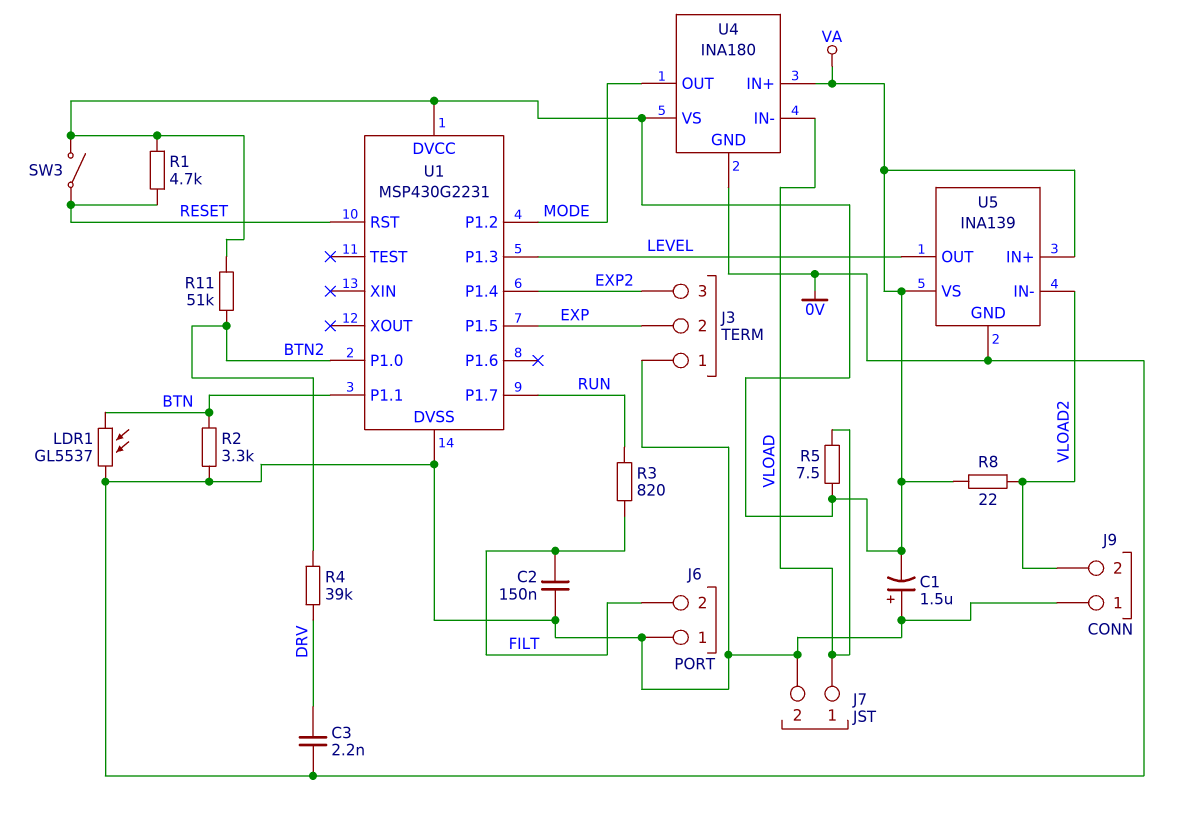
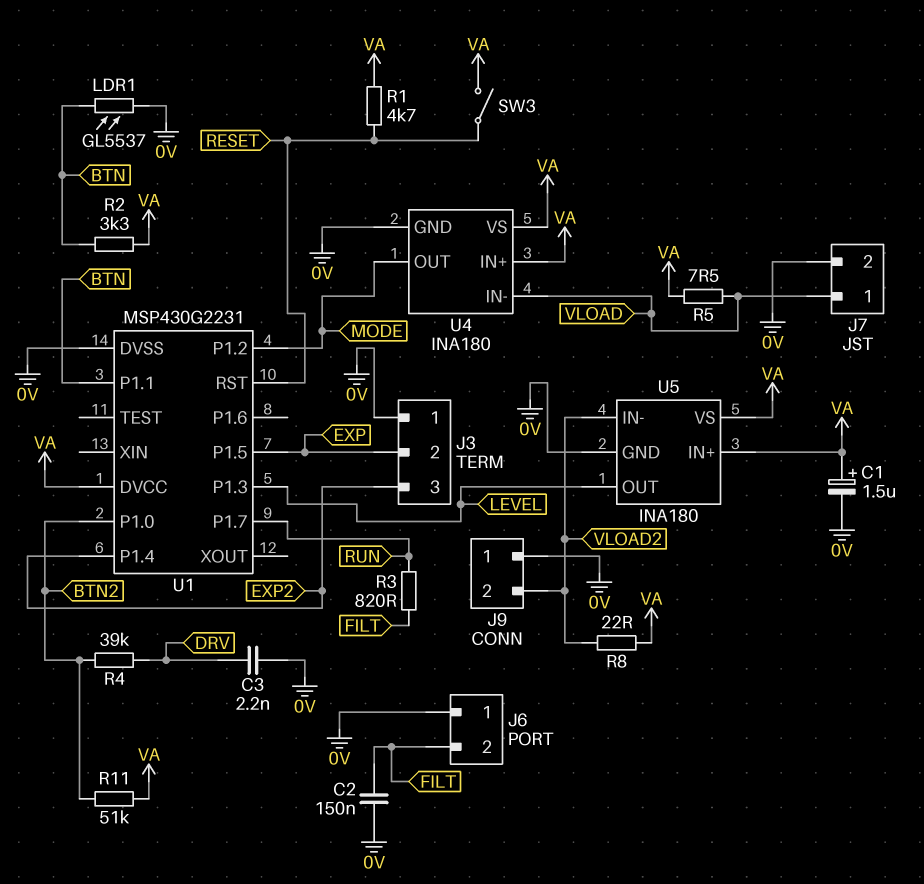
C1: 1.5uF (plus 0V, minus VA) -> 1.5uF (plus VA, minus 0V)
R2: 3.3k (0V, BTN) -> 3.3k (BTN, VA)
U5: INA139 -> INA180

